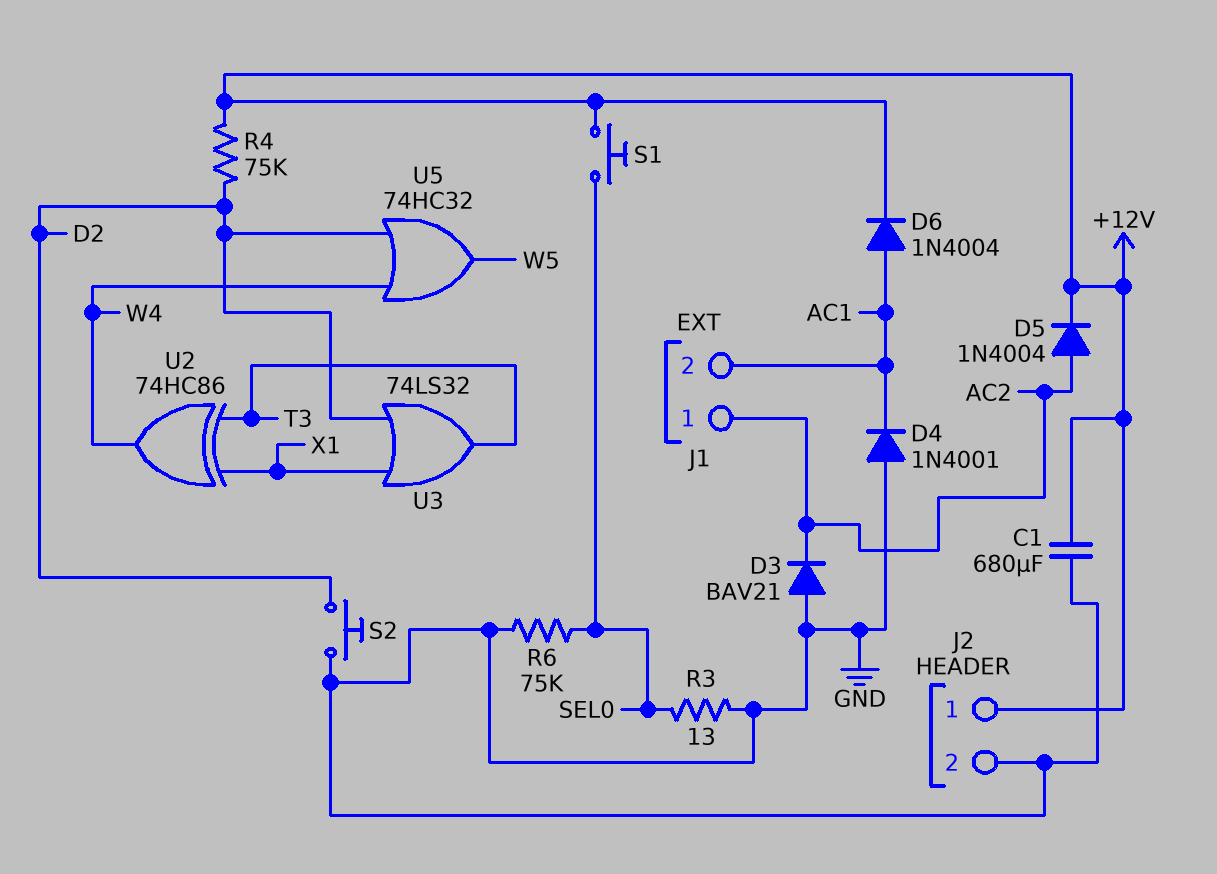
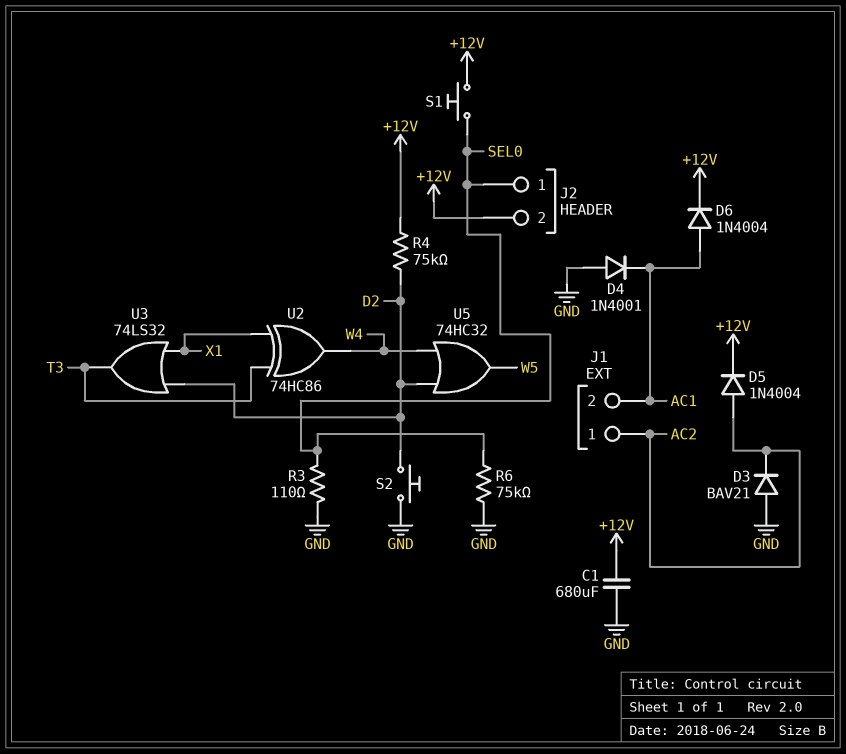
J2 pin 1: +12V -> SEL0
J2 pin 2: GND -> +12V
R3: 13 (GND, SEL0) -> 110 (GND, SEL0)

